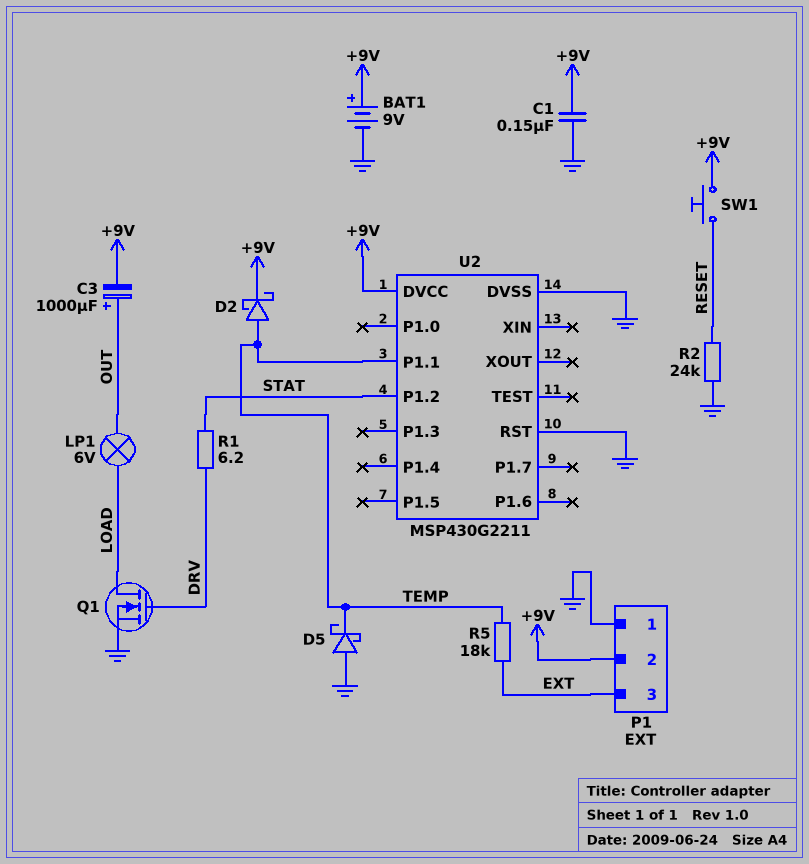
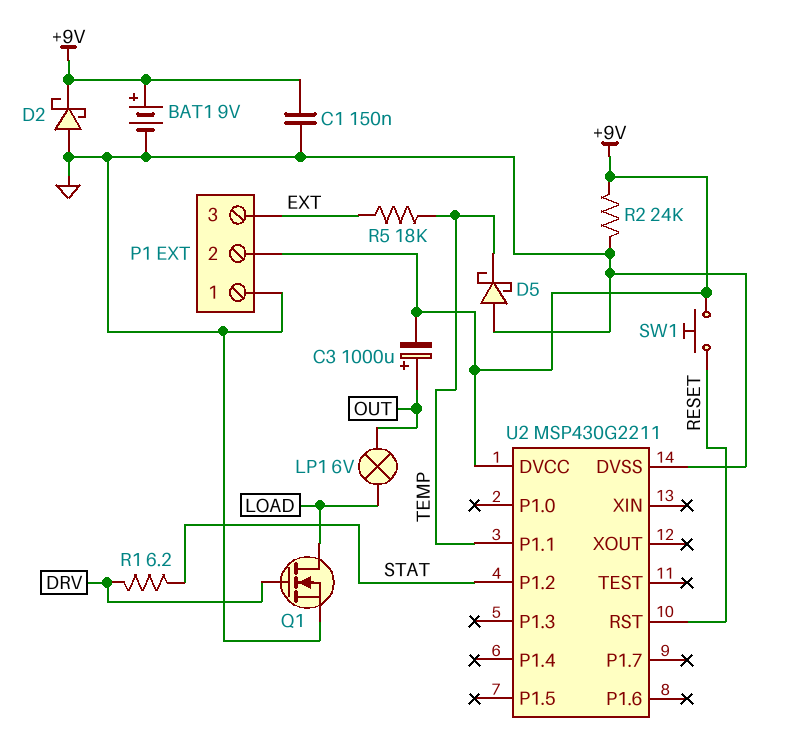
D2: schottky (A TEMP, K +9V) -> schottky (A GND, K +9V)
R2: 24k (GND, RESET) -> 24k (+9V, GND)
U2 pin RST: GND -> RESET

